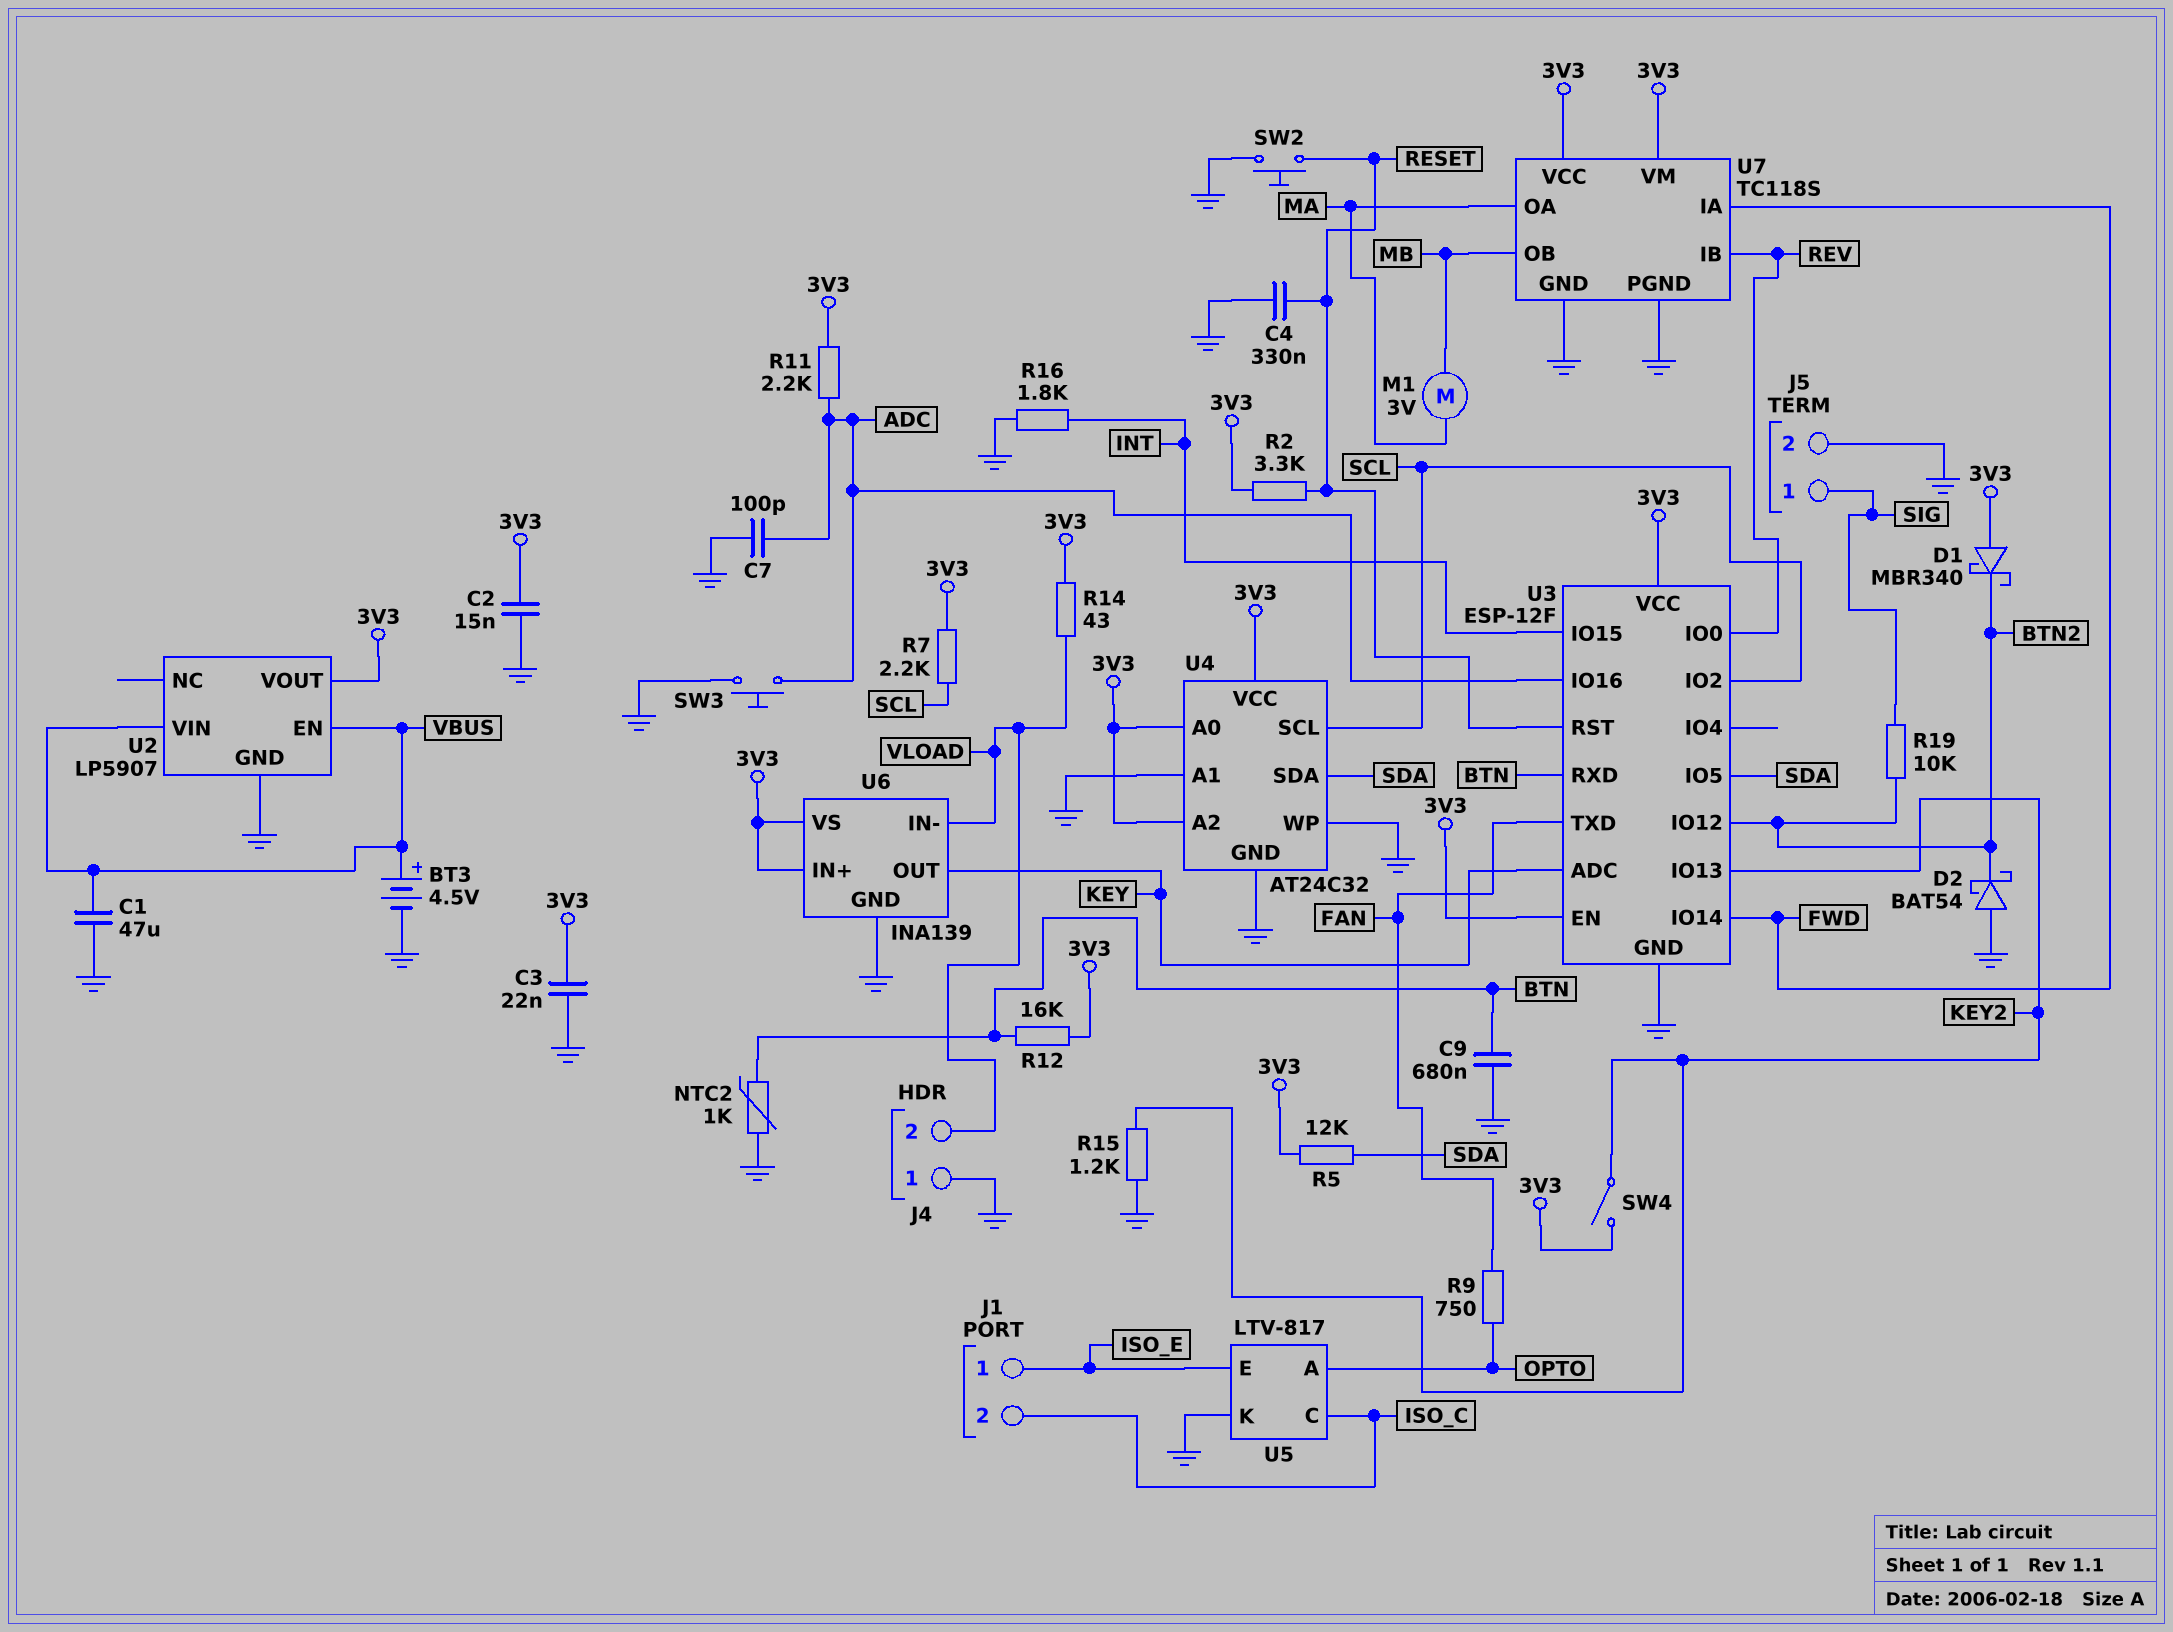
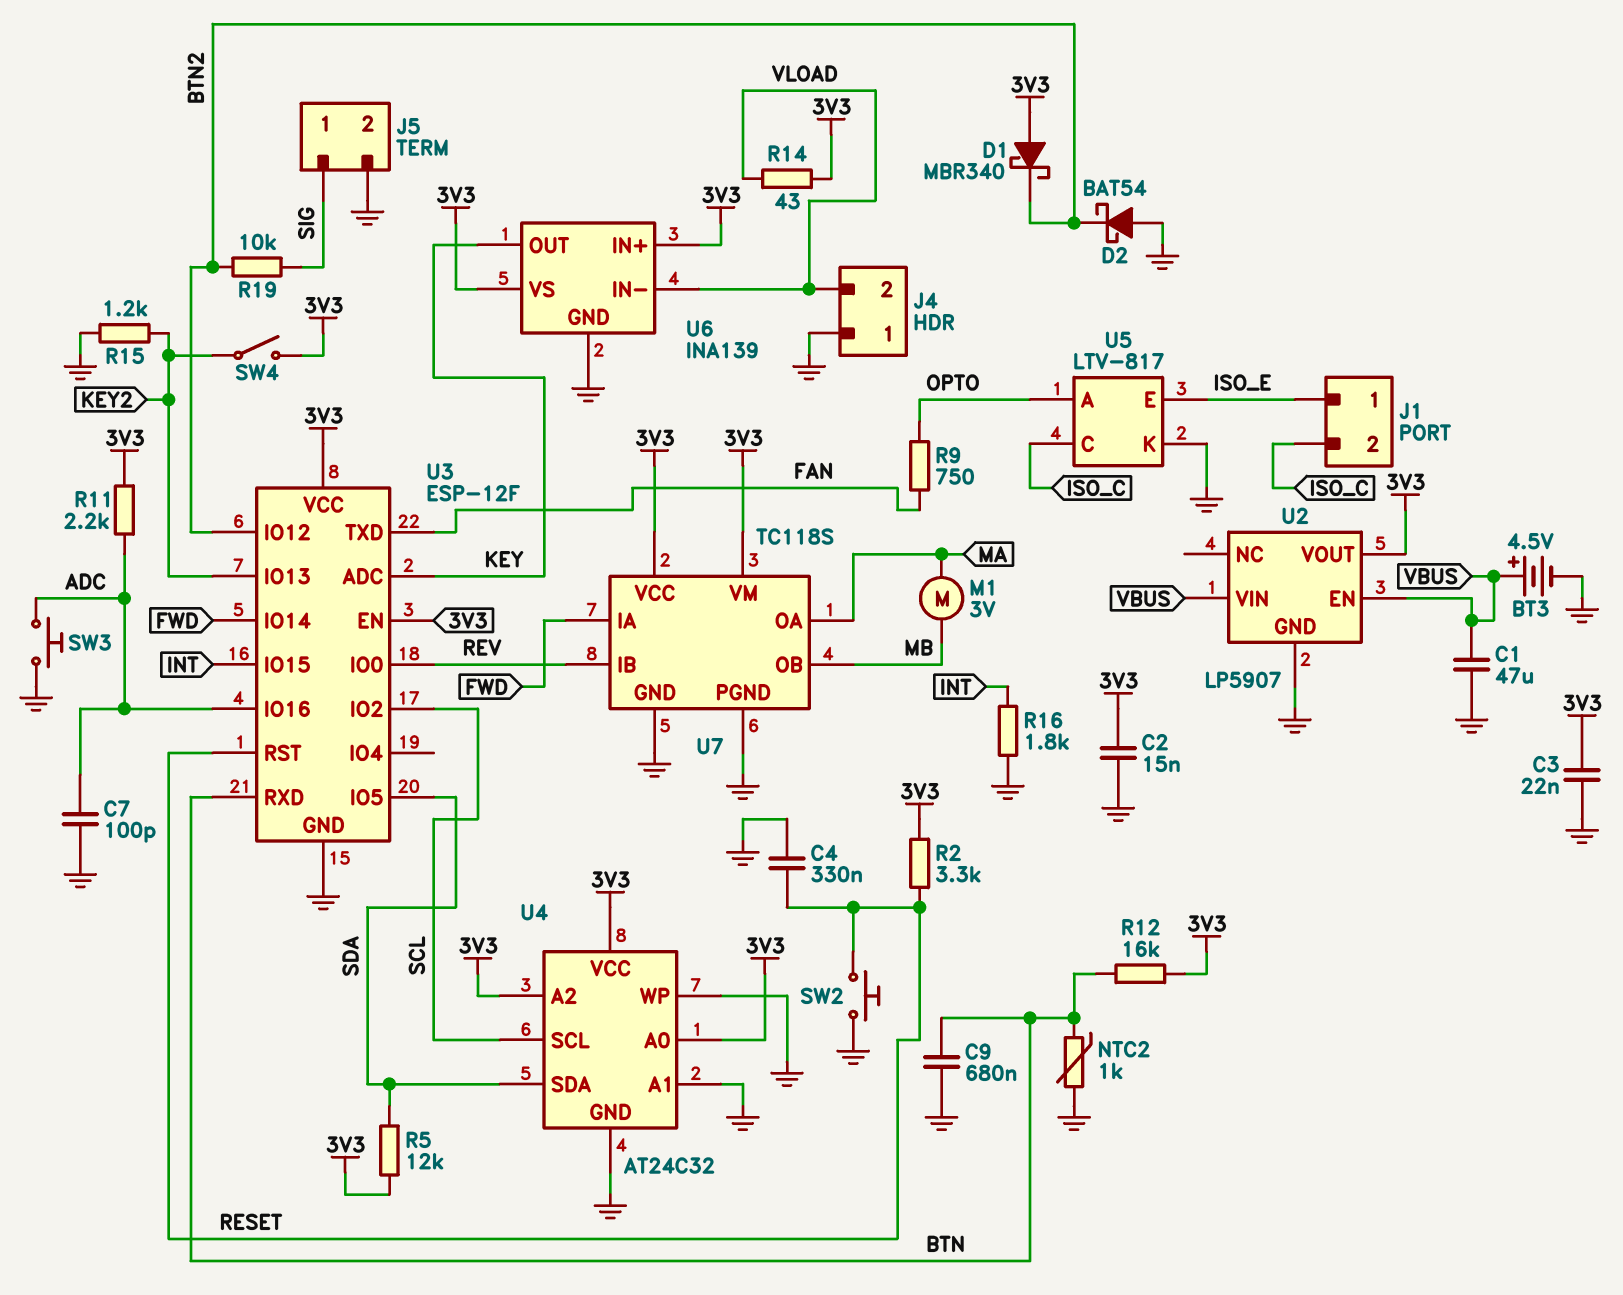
R7: 2.2k (3V3, SCL) -> none

